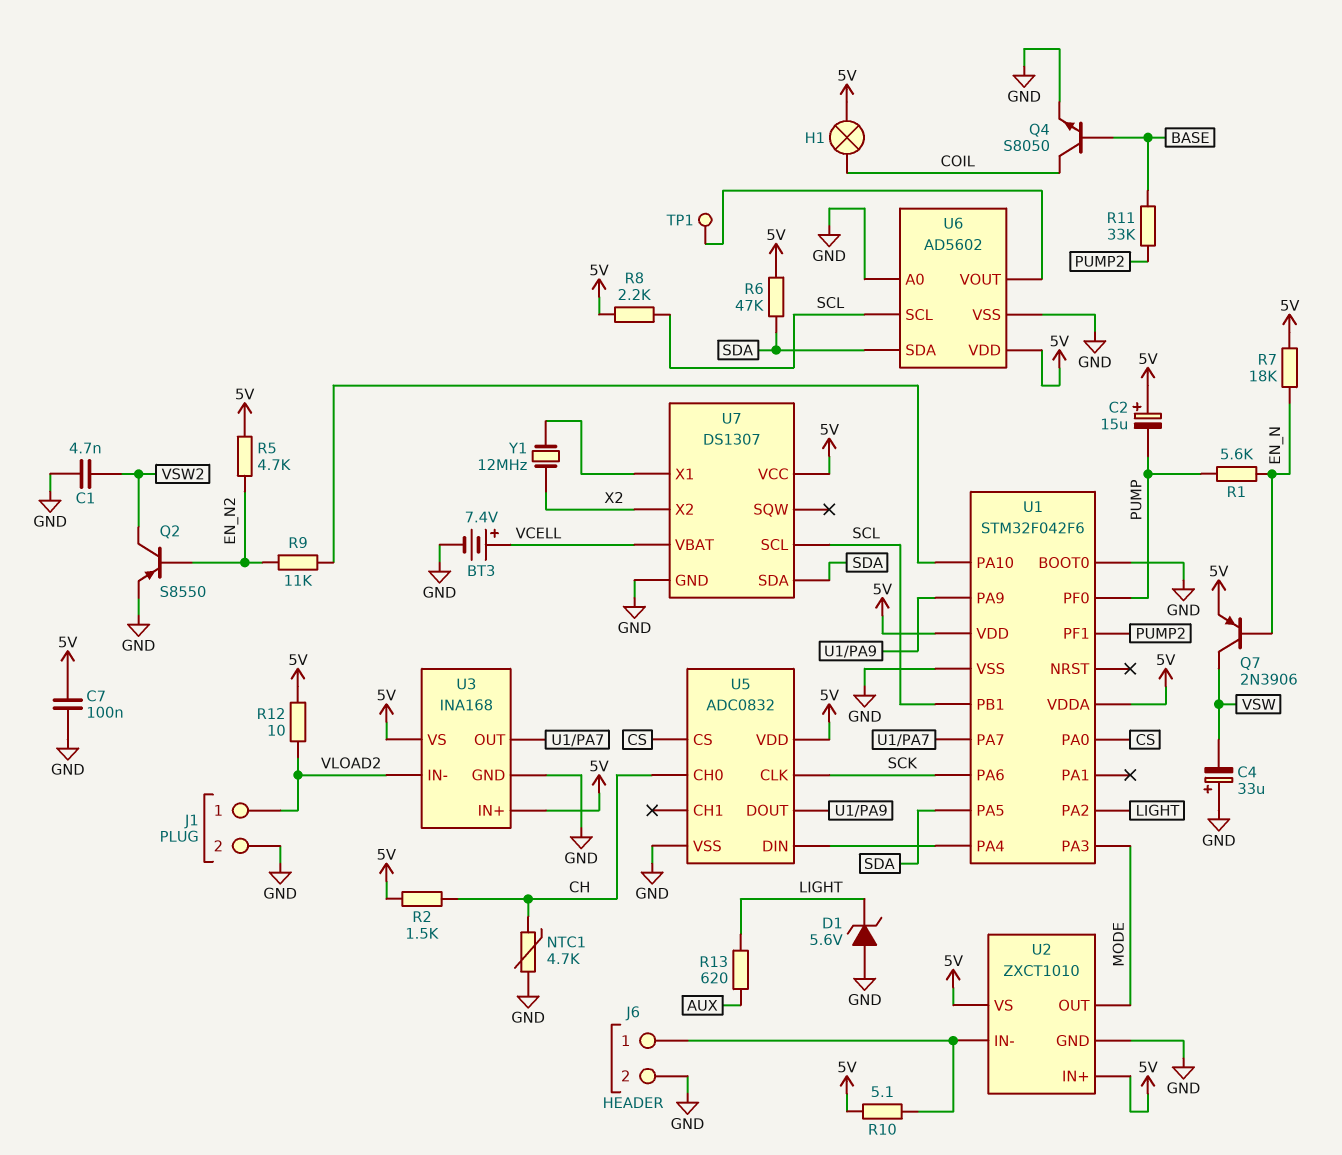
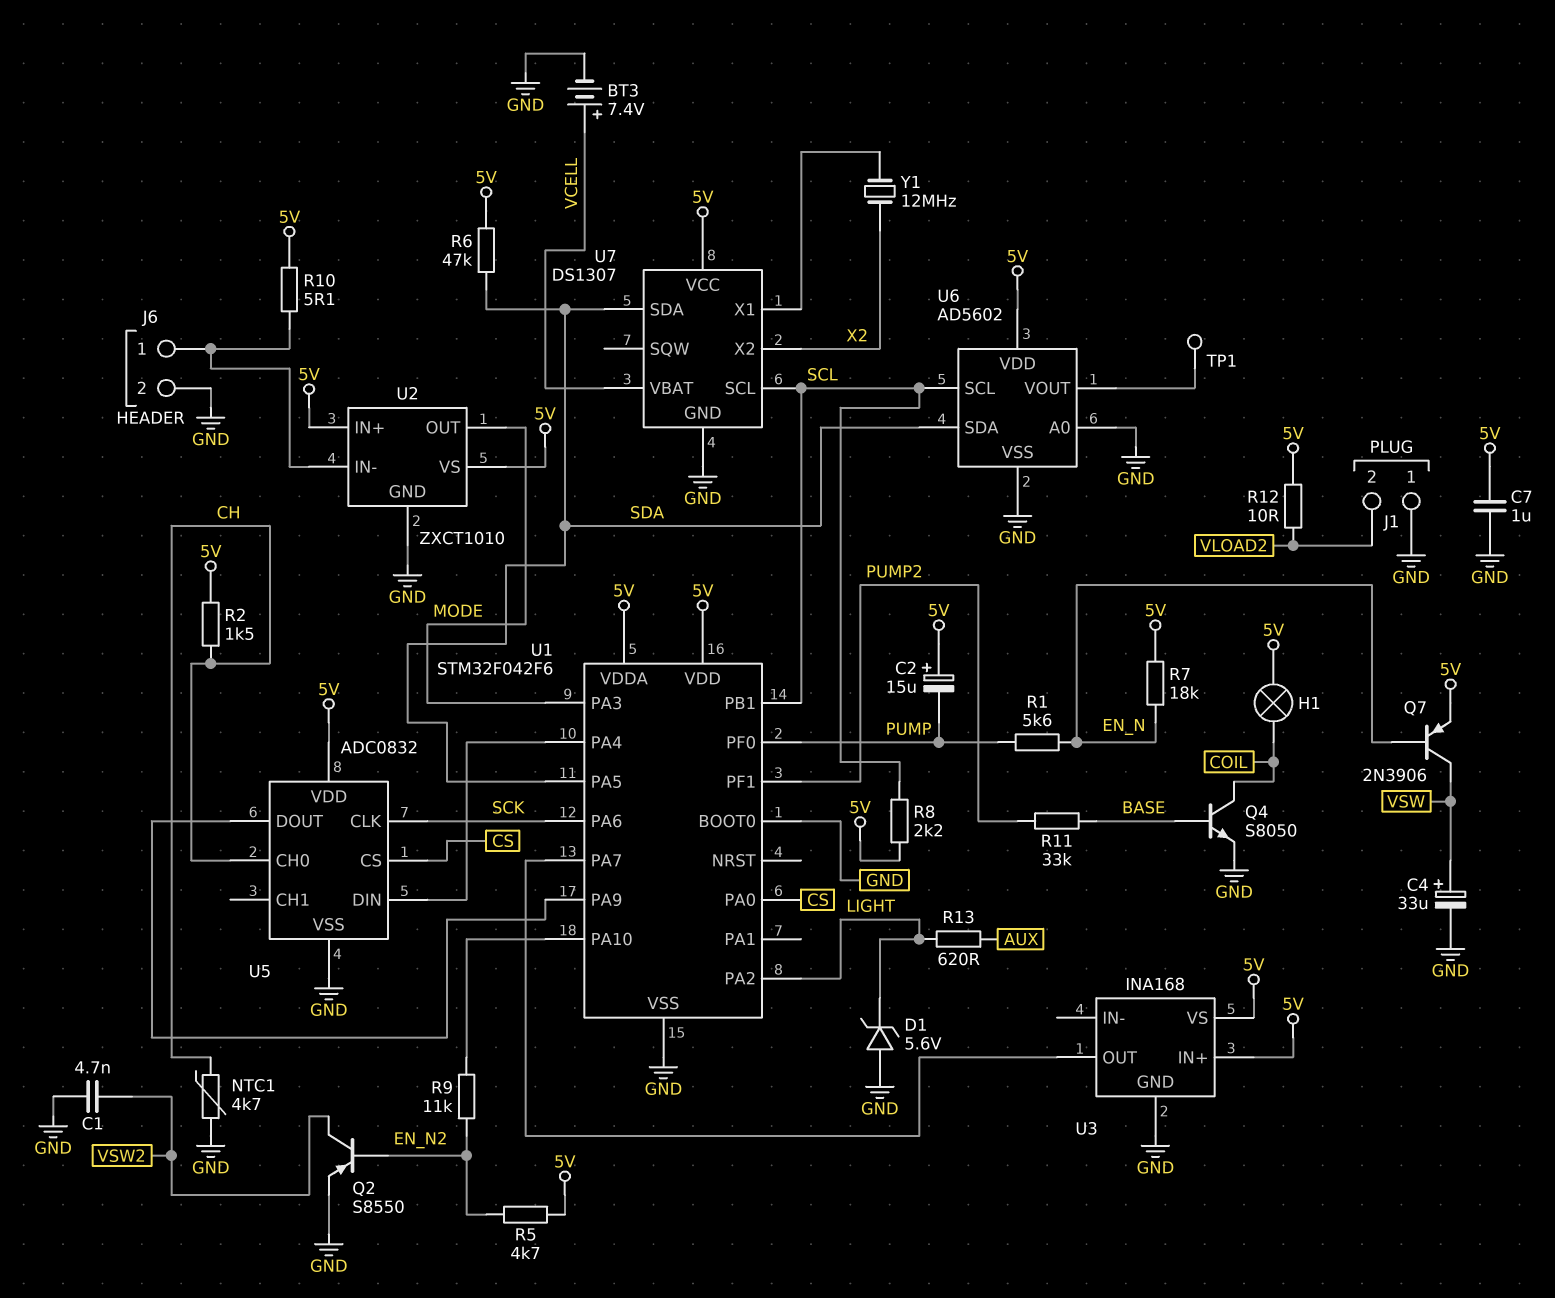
C4: 33uF (plus GND, minus VSW) -> 33uF (plus VSW, minus GND)
C7: 100nF (5V, GND) -> 1uF (5V, GND)
J1 pin 1: VLOAD2 -> GND
J1 pin 2: GND -> VLOAD2
U3 pin IN-: VLOAD2 -> none

